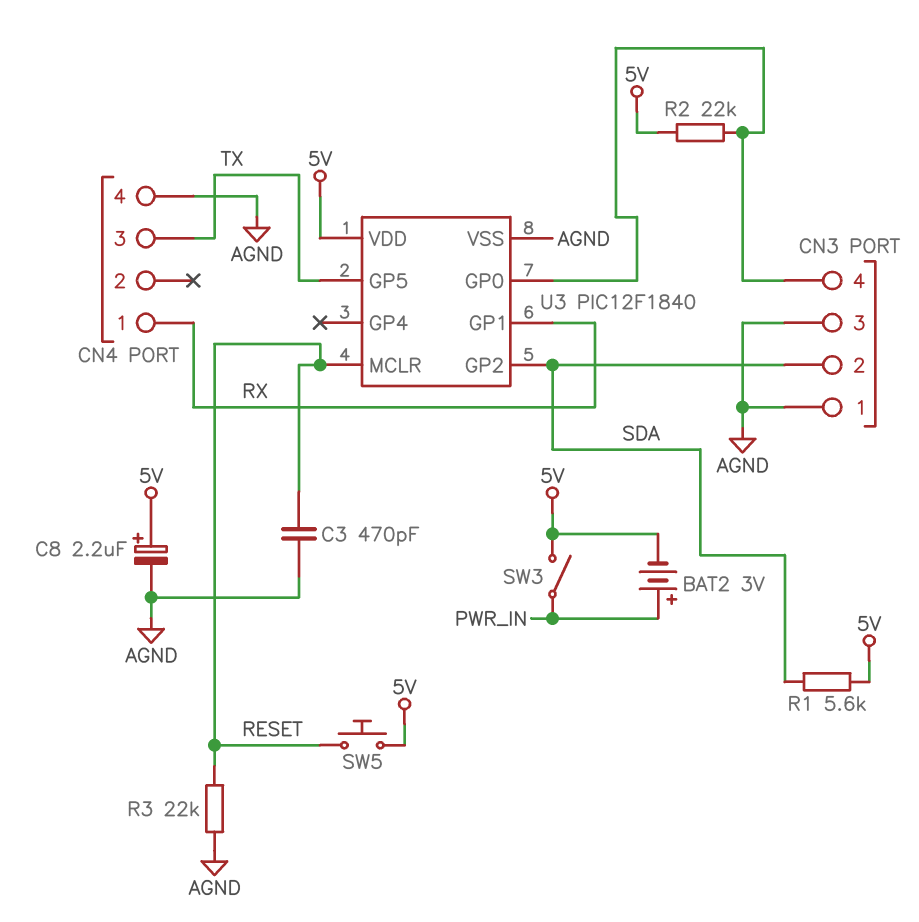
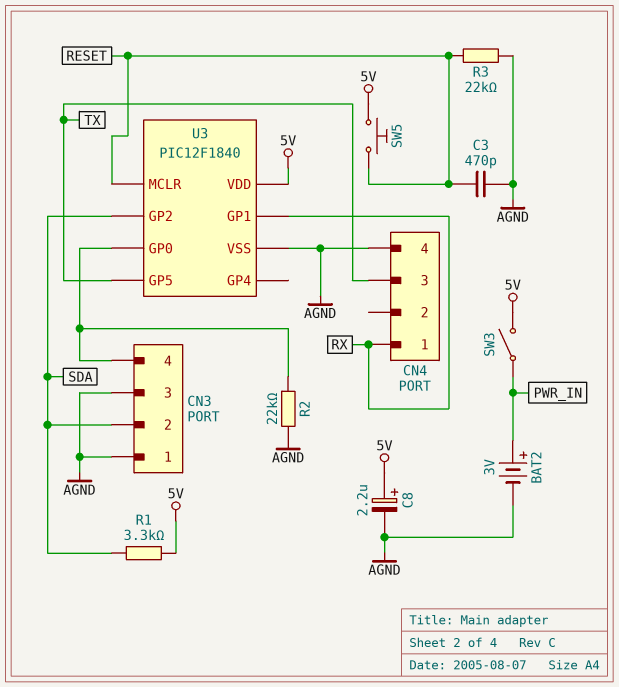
BAT2: 3V (plus PWR_IN, minus 5V) -> 3V (plus PWR_IN, minus AGND)
R1: 5.6k (5V, SDA) -> 3.3k (5V, SDA)
R2: 22k (5V, CN3/4) -> 22k (AGND, CN3/4)

